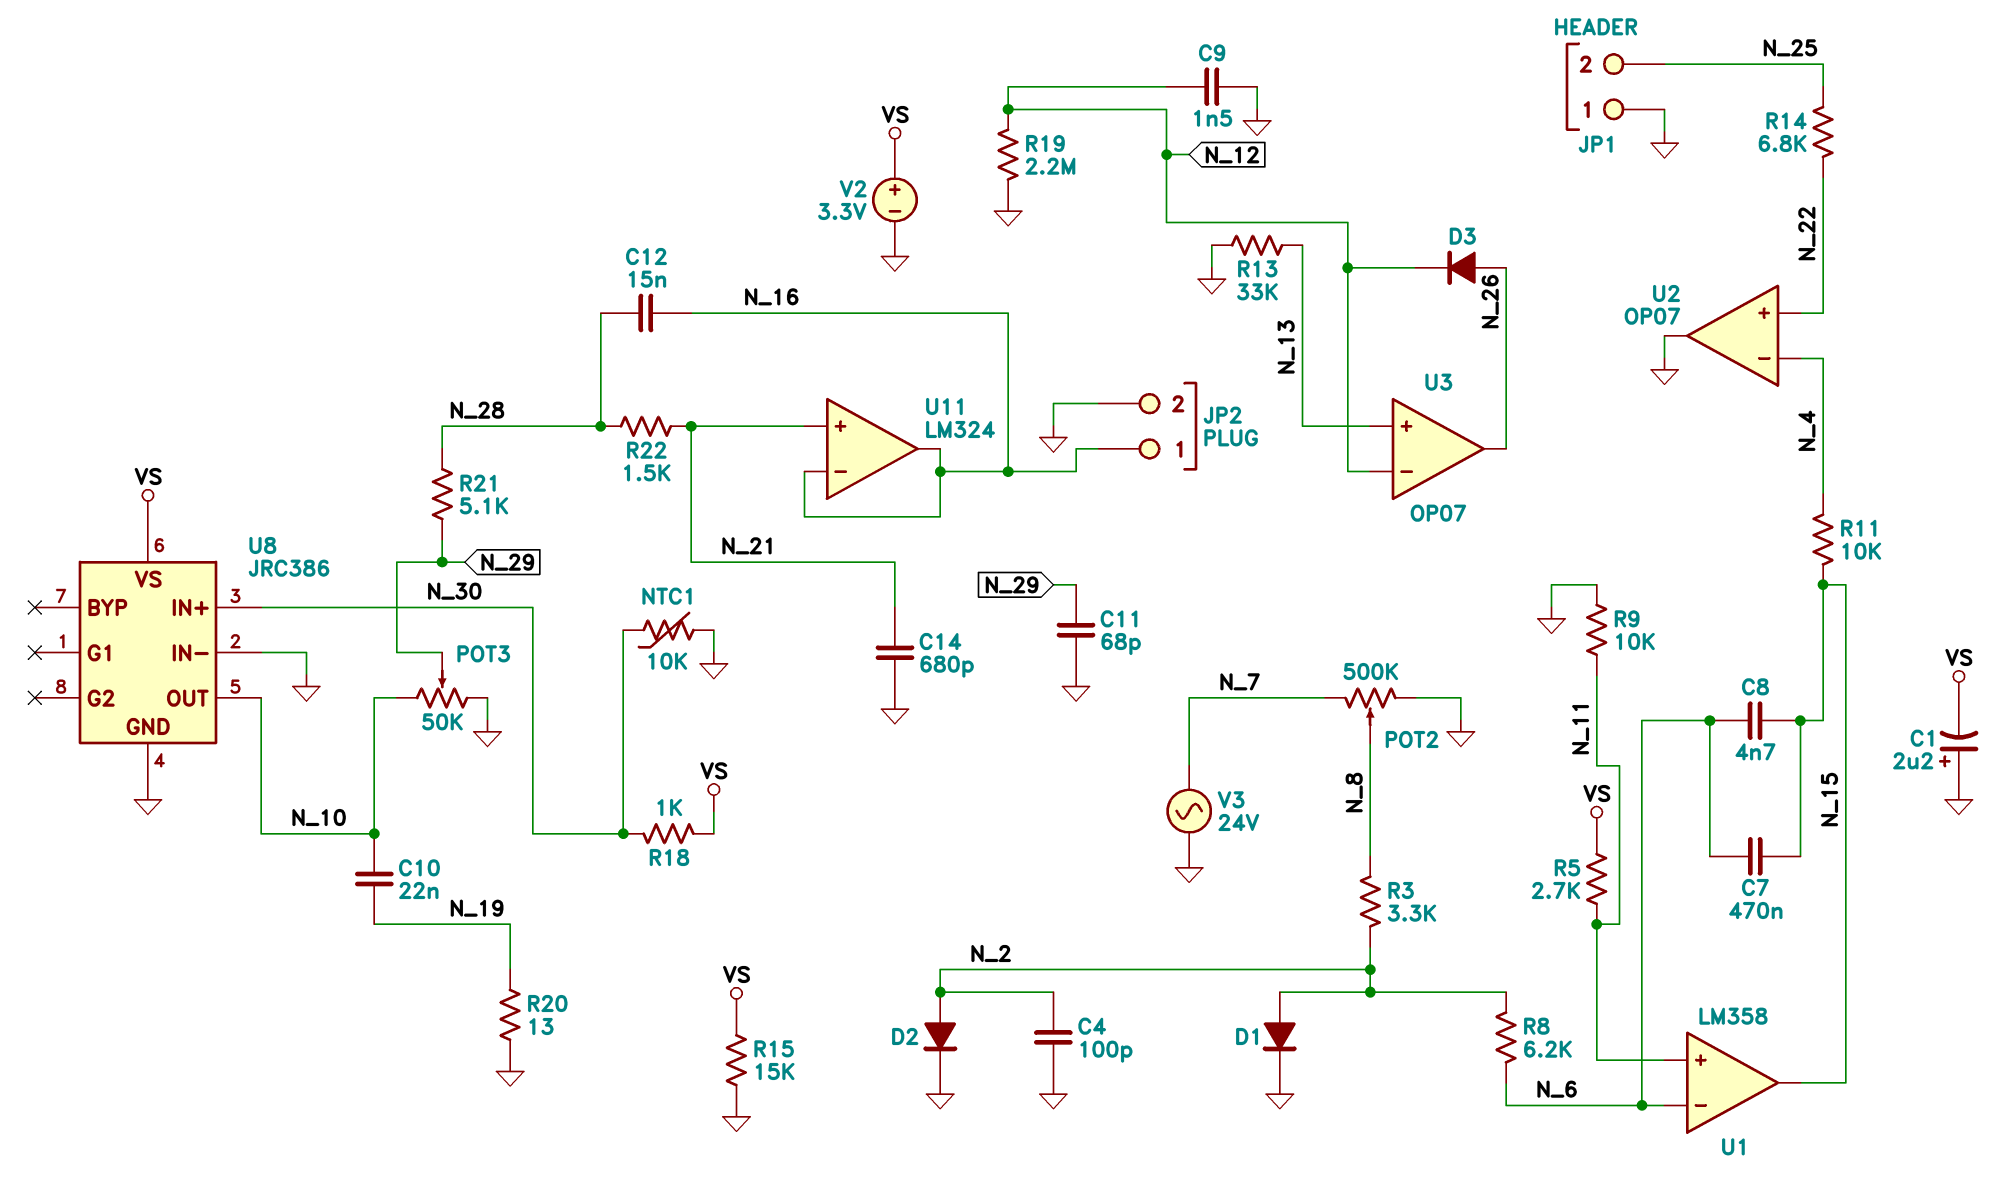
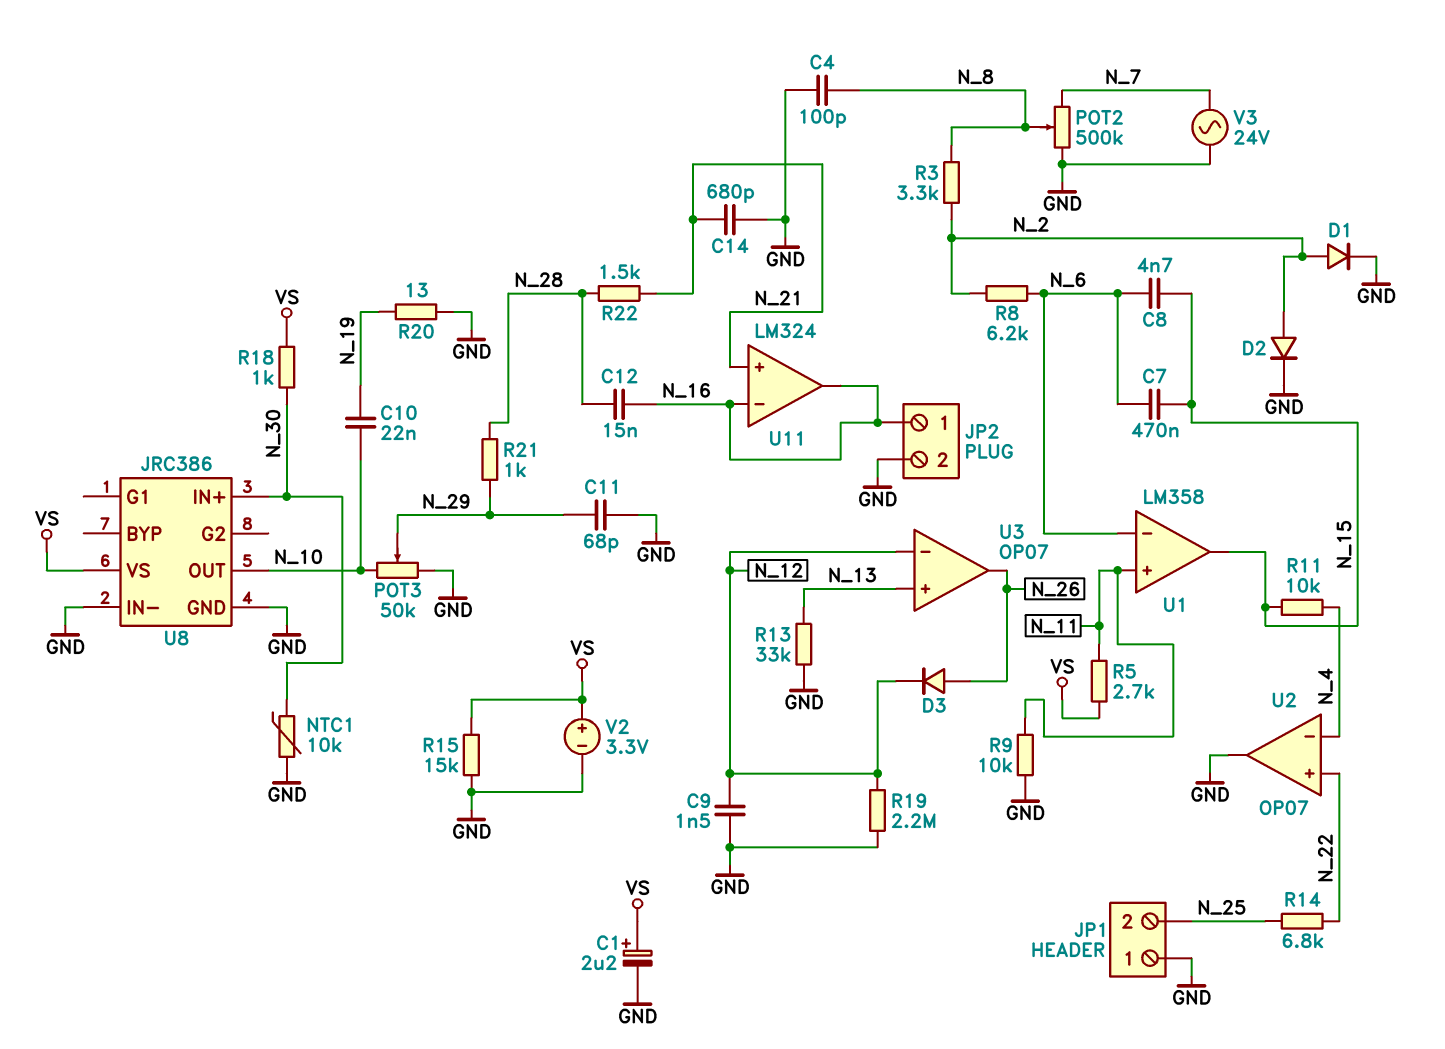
C1: 2.2uF (plus GND, minus VS) -> 2.2uF (plus VS, minus GND)
C4: 100pF (GND, N_2) -> 100pF (GND, N_8)
R21: 5.1k (N_28, N_29) -> 1k (N_28, N_29)

